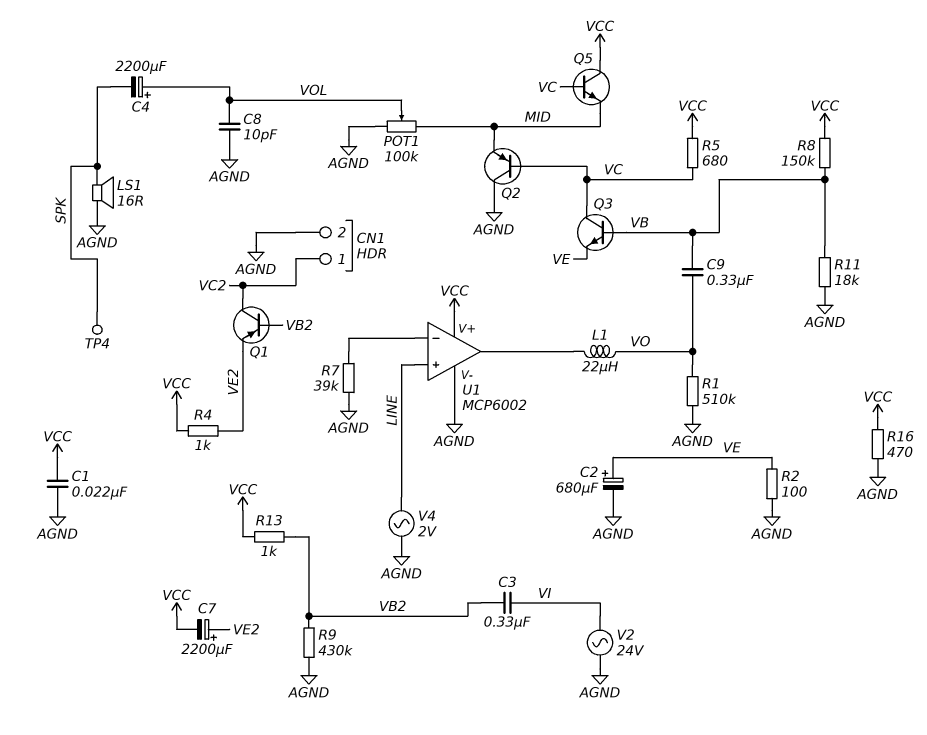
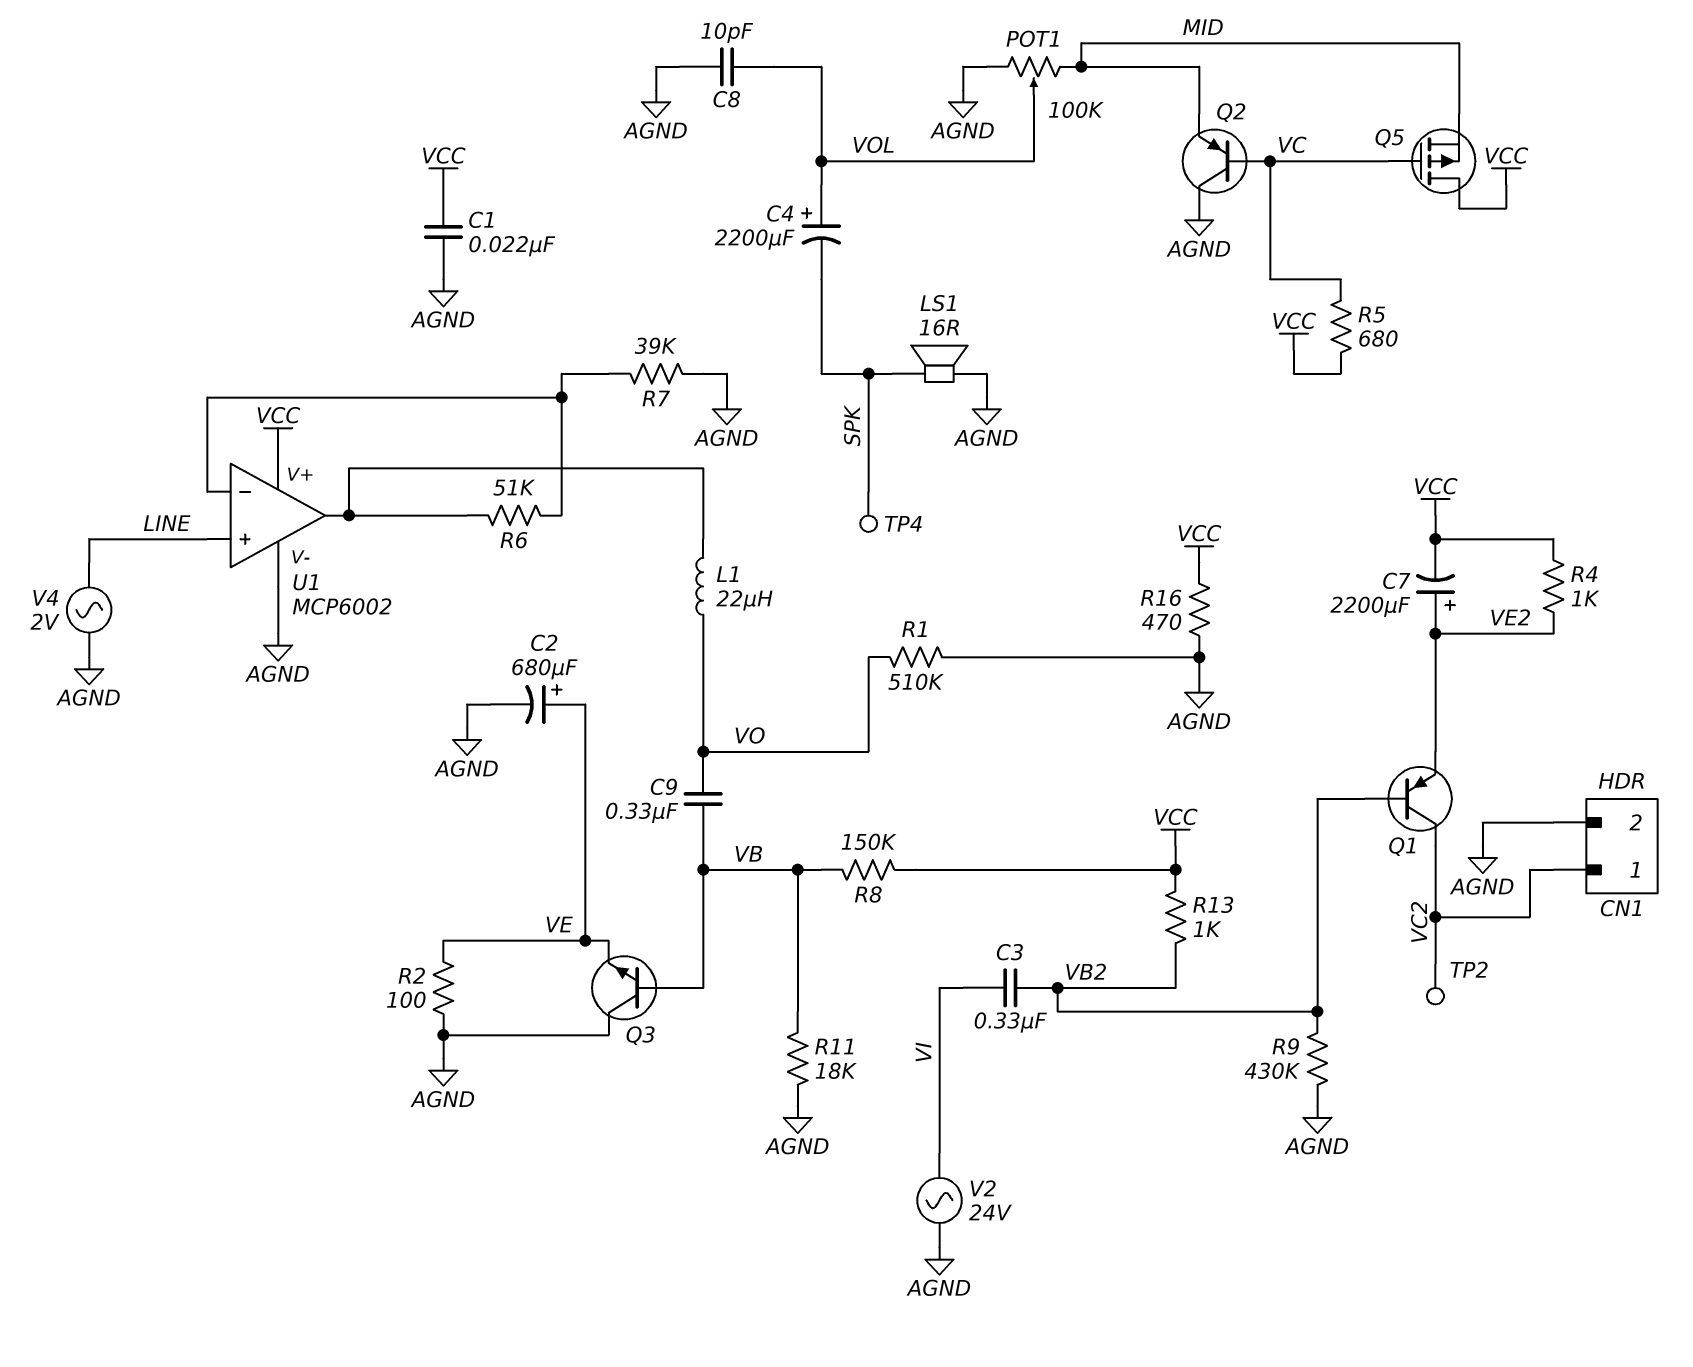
Q3: NPN (B VB, C VC, E VE) -> NPN (B VB, C AGND, E VE)
Q5: NPN (B VC, C VCC, E MID) -> PMOS (G VC, D VCC, S MID)
R6: none -> 51k (U1/in-, U1/out)
TP2: none -> test point (VC2)

